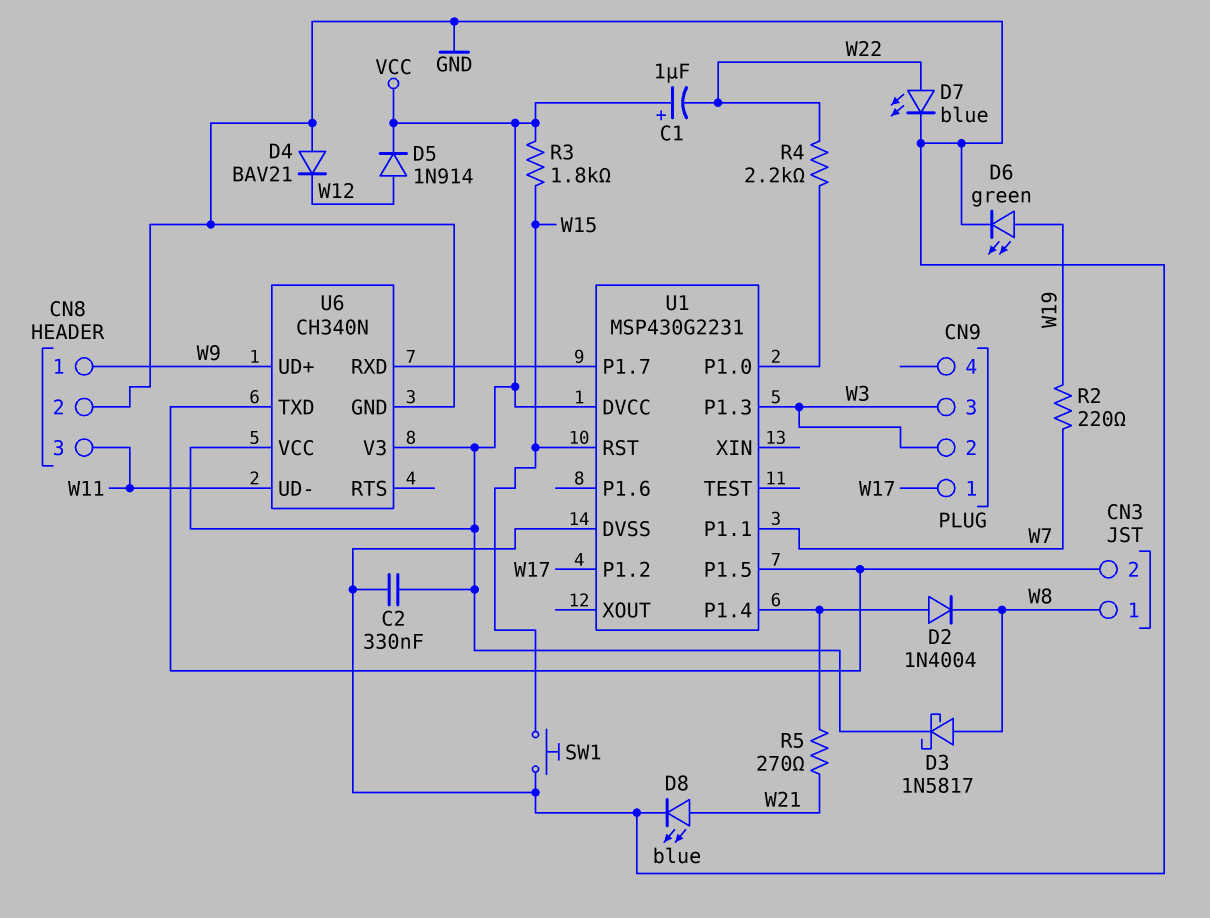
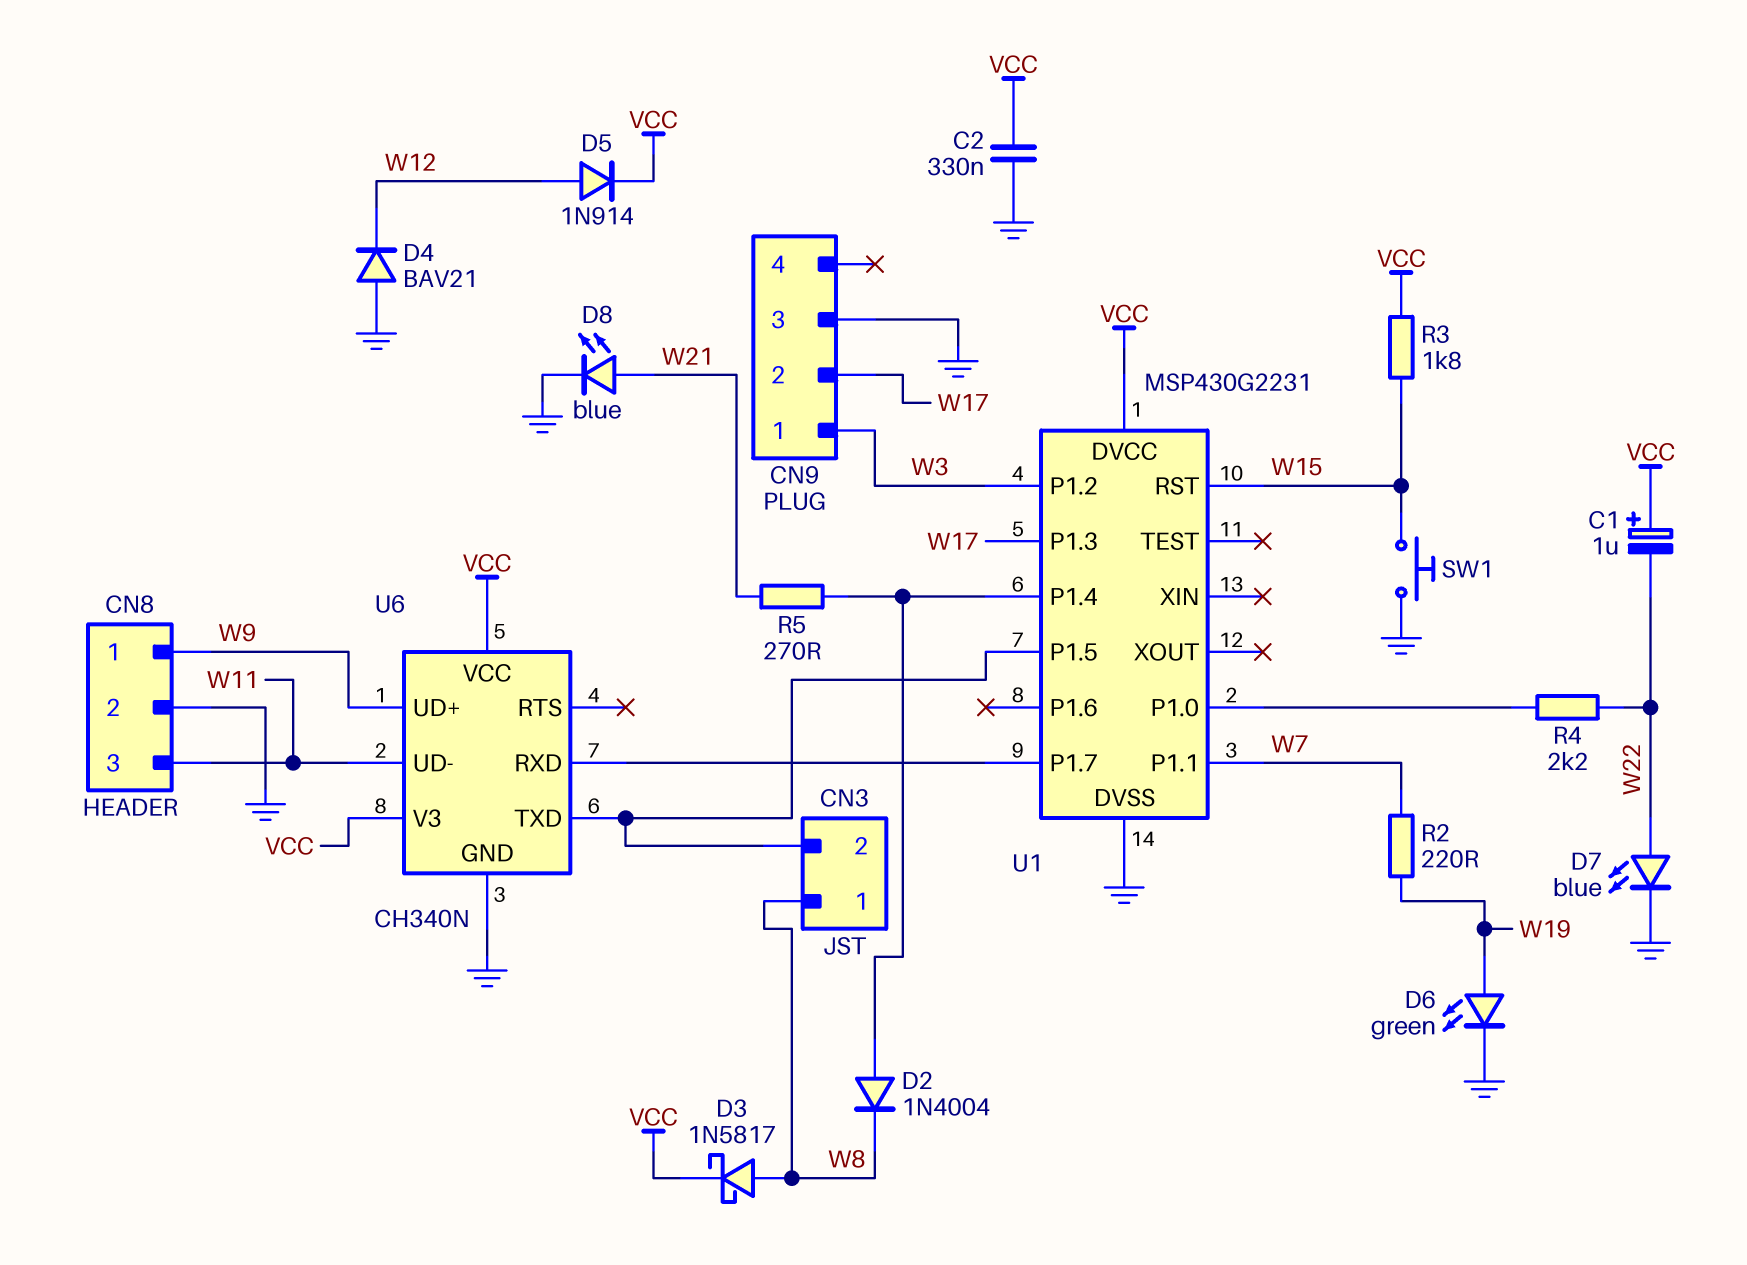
CN9 pin 1: W17 -> W3
CN9 pin 2: W3 -> W17
CN9 pin 3: W3 -> GND
U1 pin P1.2: W17 -> W3
U1 pin P1.3: W3 -> W17

